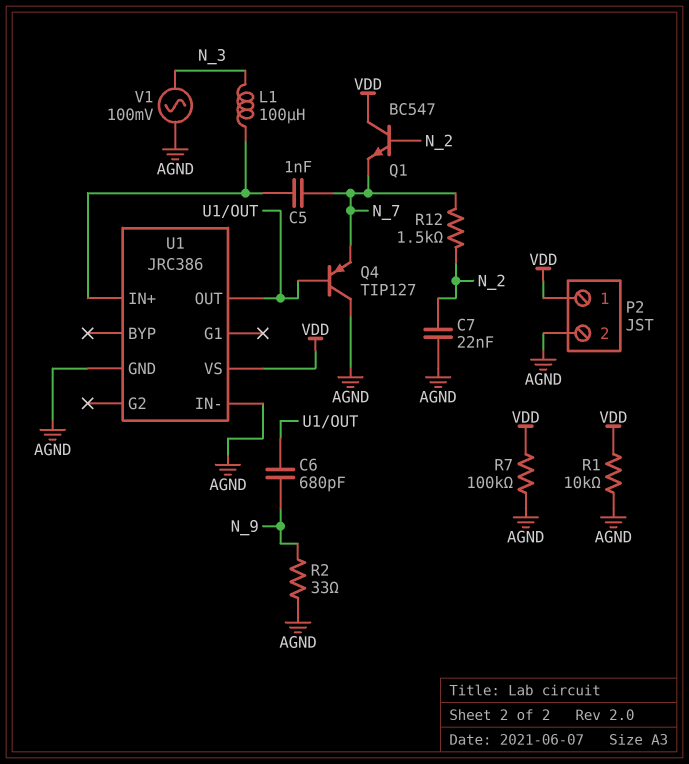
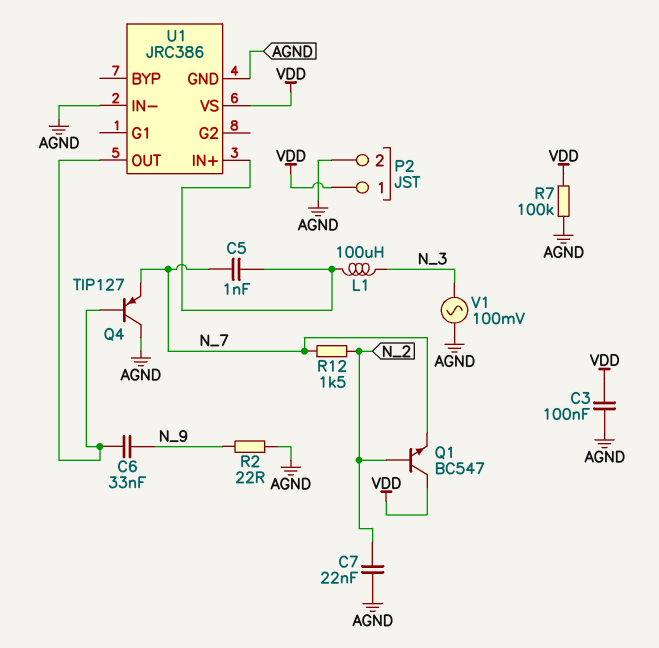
C3: none -> 100nF (AGND, VDD)
C6: 680pF (N_9, U1/OUT) -> 33nF (N_9, U1/OUT)
R1: 10k (AGND, VDD) -> none
R2: 33 (AGND, N_9) -> 22 (AGND, N_9)

